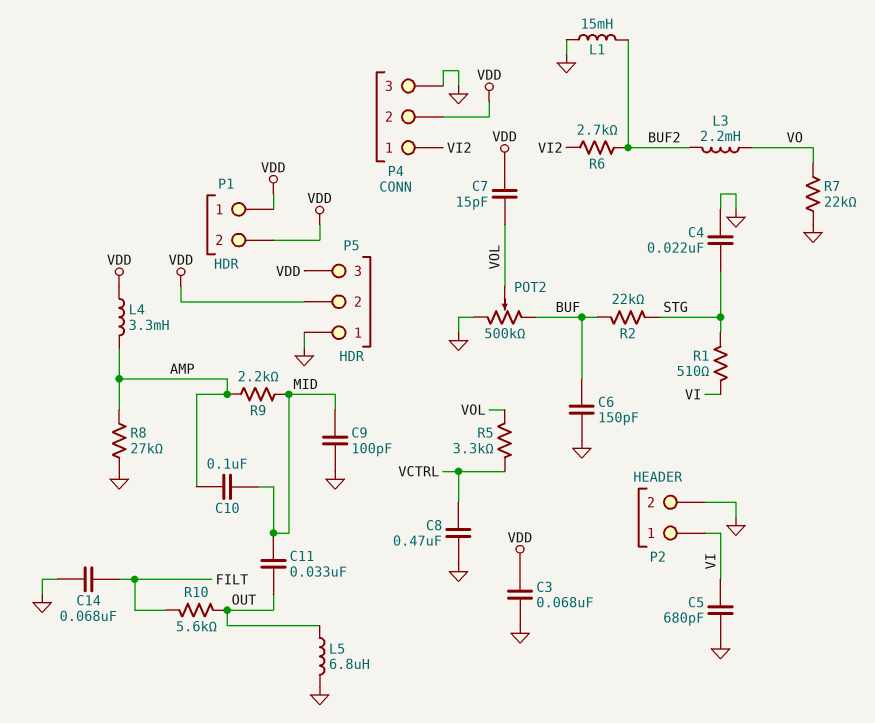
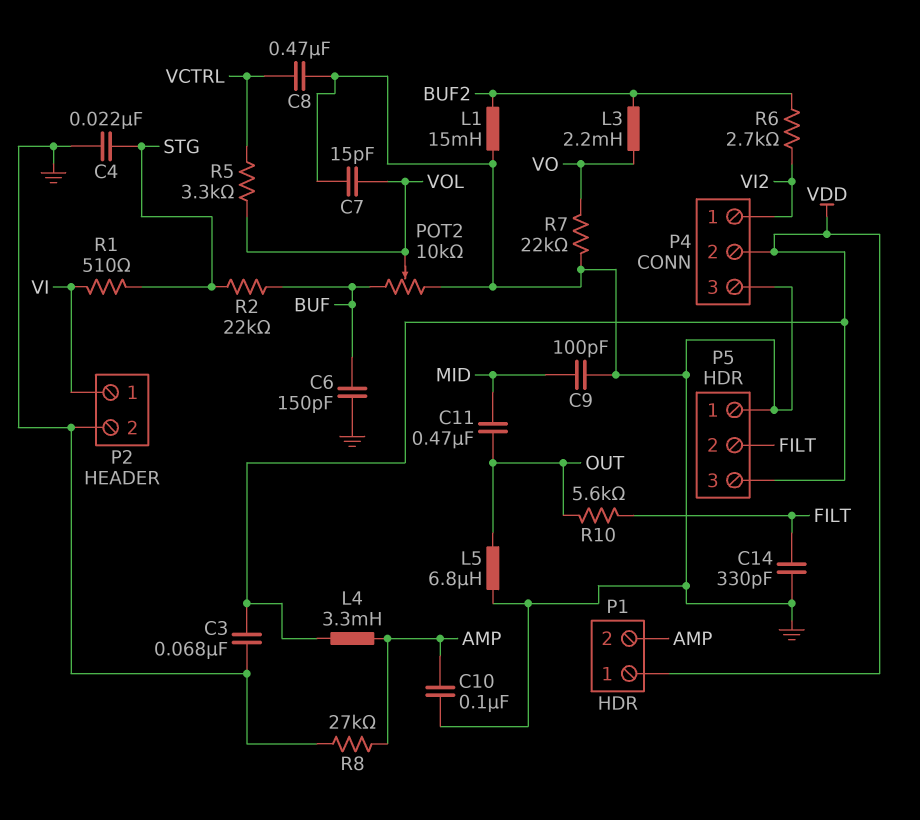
C5: 680pF (GND, VI) -> none
C7: 15pF (VDD, VOL) -> 15pF (GND, VOL)
C10: 100nF (AMP, MID) -> 100nF (AMP, GND)
C11: 33nF (MID, OUT) -> 470nF (MID, OUT)
C14: 68nF (FILT, GND) -> 330pF (FILT, GND)
P1 pin 2: VDD -> AMP
P5 pin 2: VDD -> FILT
POT2: 500k (BUF, GND, wiper VOL) -> 10k (BUF, GND, wiper VOL)
R9: 2.2k (AMP, MID) -> none

